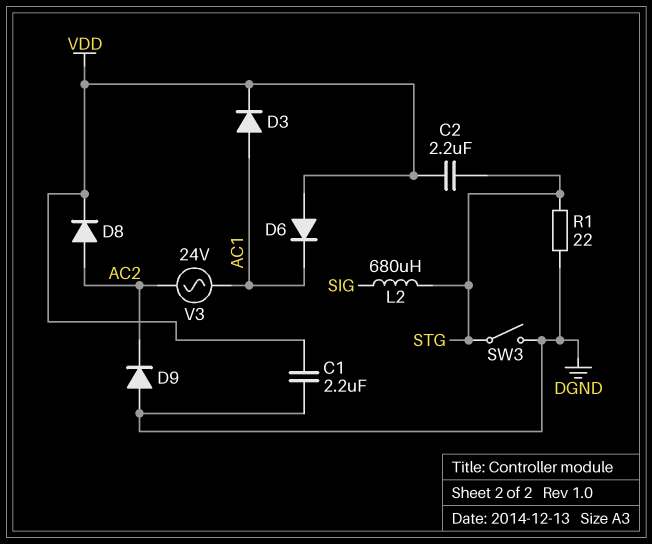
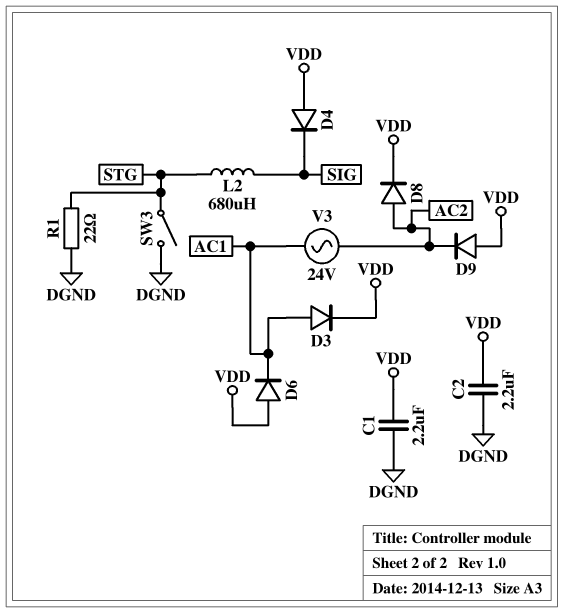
C2: 2.2uF (STG, VDD) -> 2.2uF (DGND, VDD)
D4: none -> diode (A VDD, K SIG)
D9: diode (A DGND, K AC2) -> diode (A VDD, K AC2)

